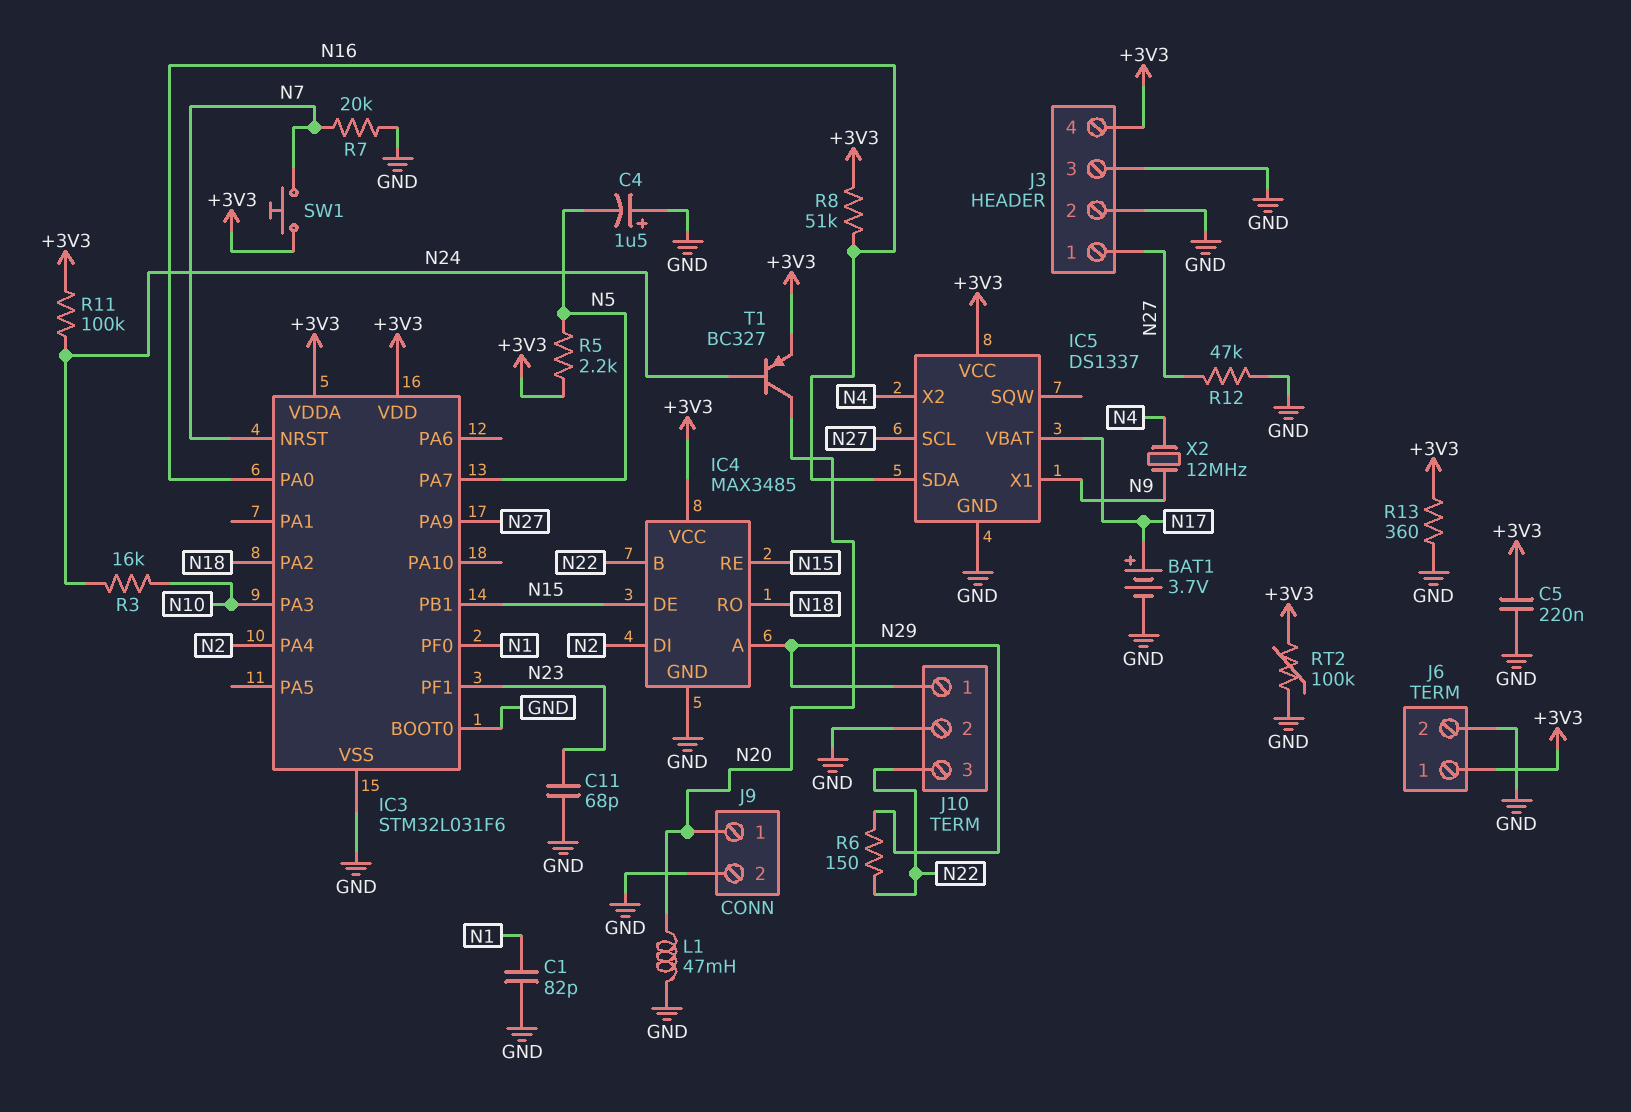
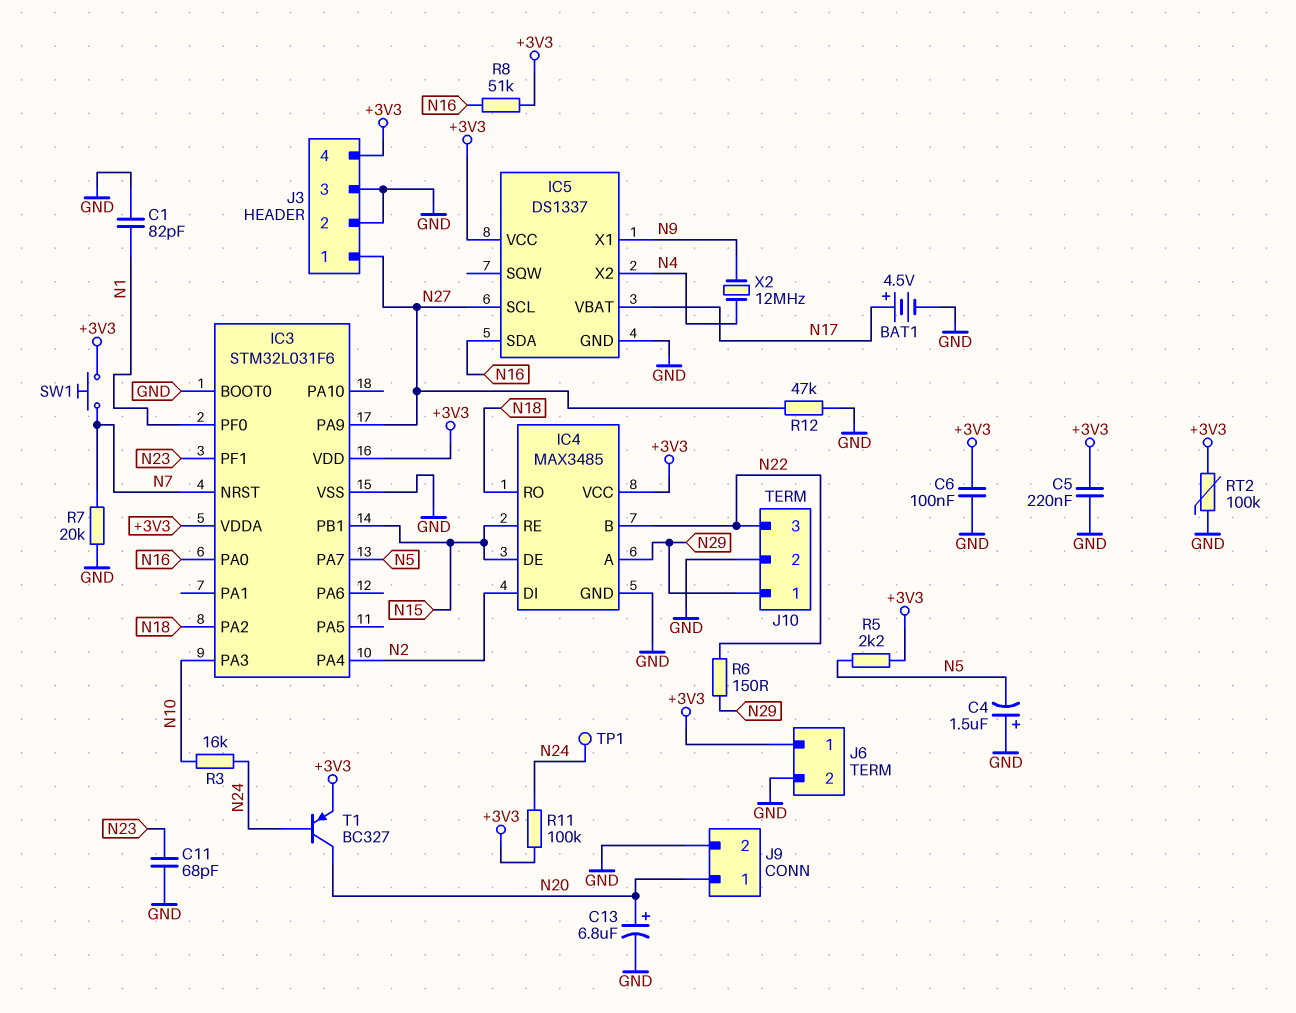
BAT1: 3.7V (plus N17, minus GND) -> 4.5V (plus N17, minus GND)
C6: none -> 100nF (+3V3, GND)
C13: none -> 6.8uF (plus N20, minus GND)
L1: 47mH (GND, N20) -> none
R13: 360 (+3V3, GND) -> none
TP1: none -> test point (N24)

